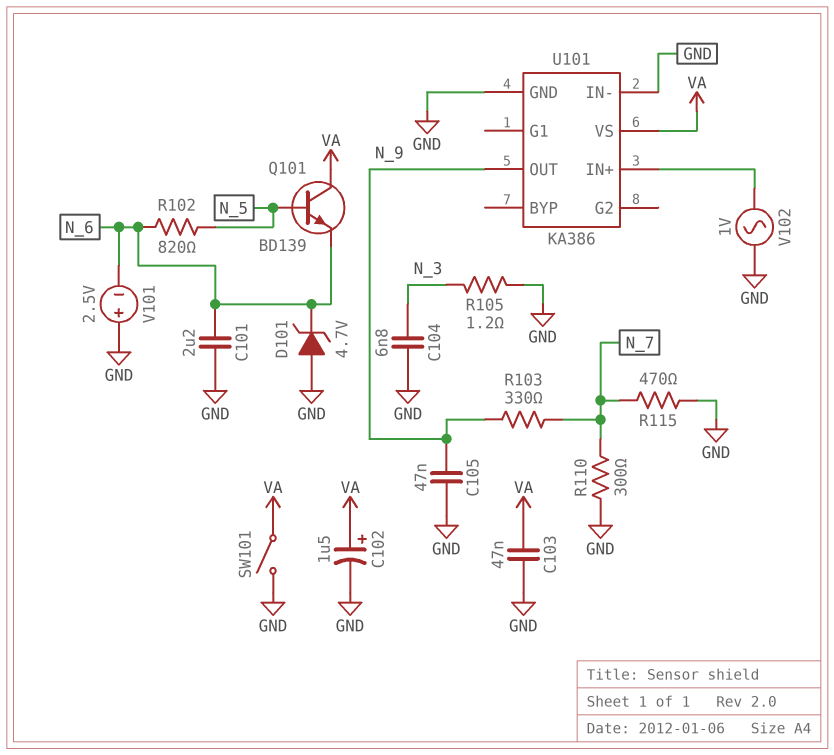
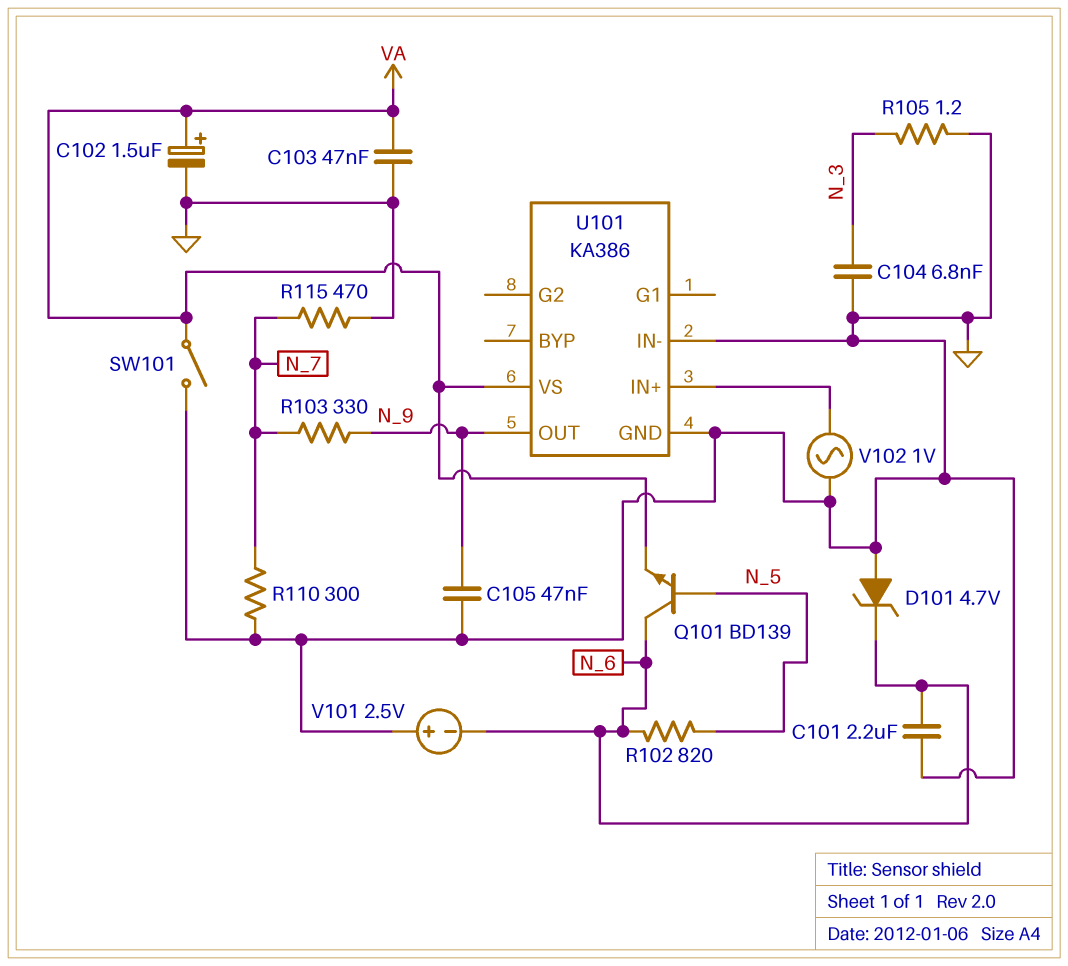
Q101: NPN BD139 (B N_5, C VA, E N_6) -> NPN BD139 (B N_5, C N_6, E VA)

